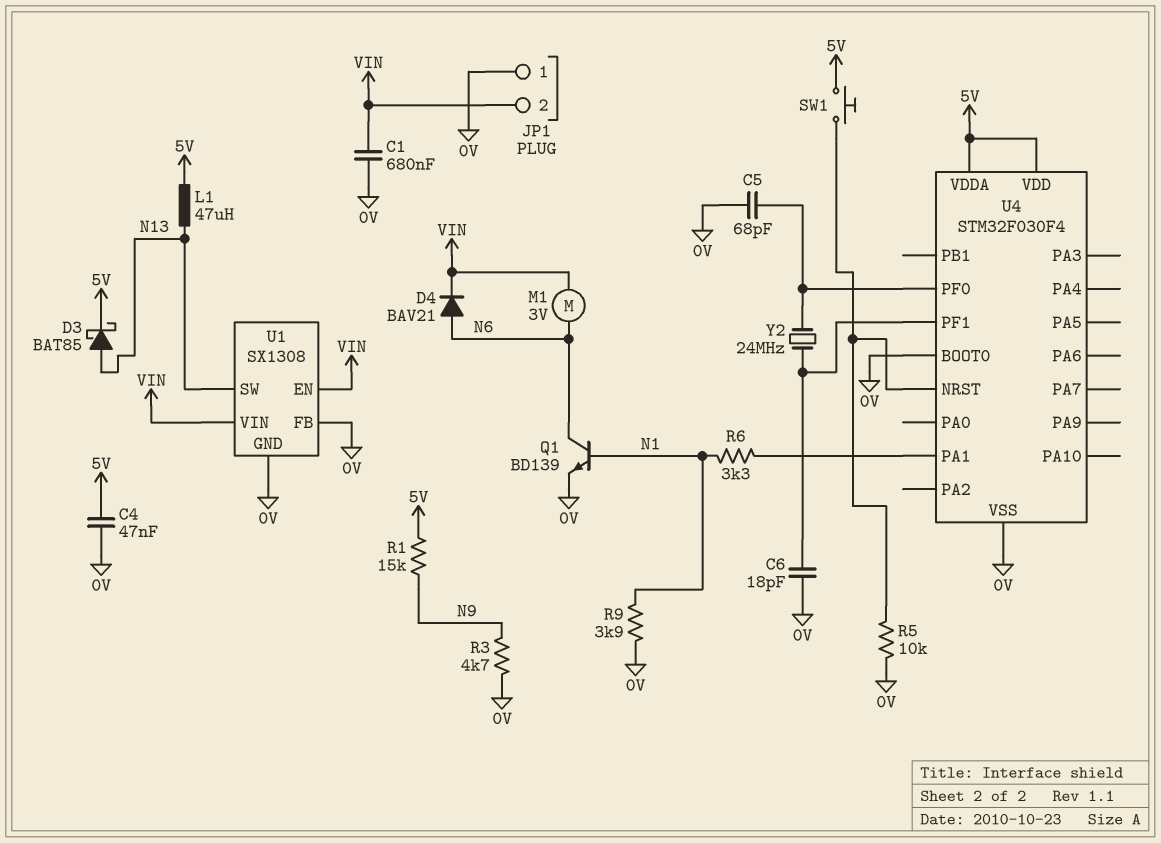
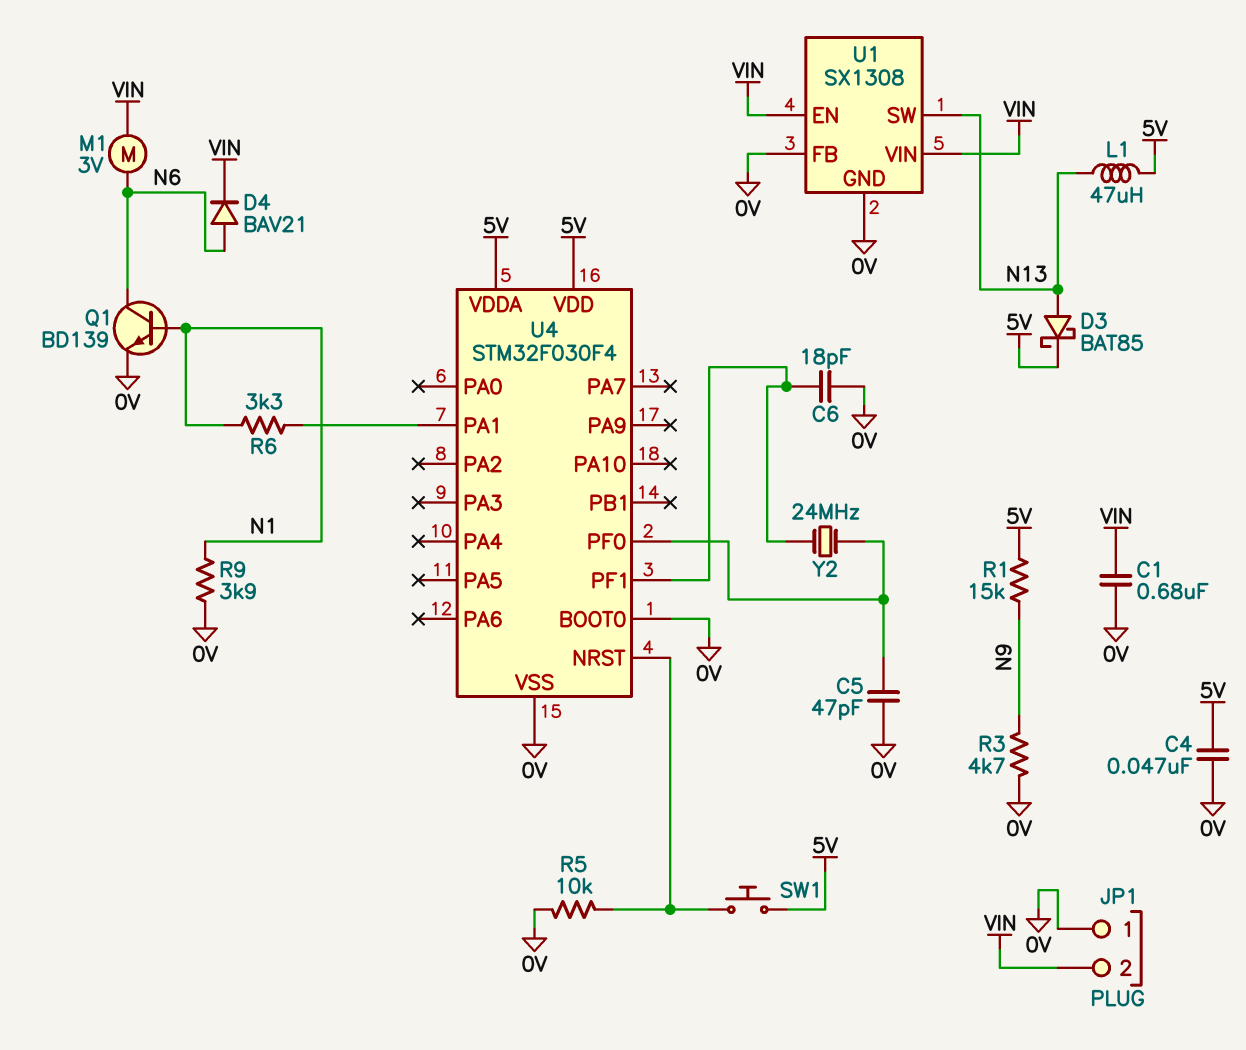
C5: 68pF (0V, U4/PF0) -> 47pF (0V, U4/PF0)

